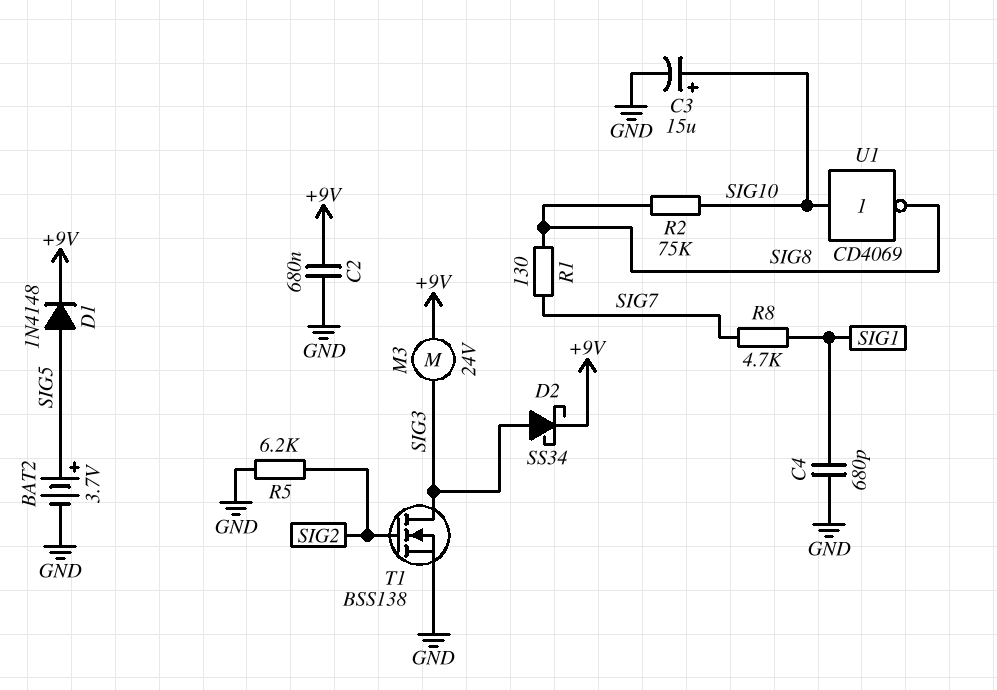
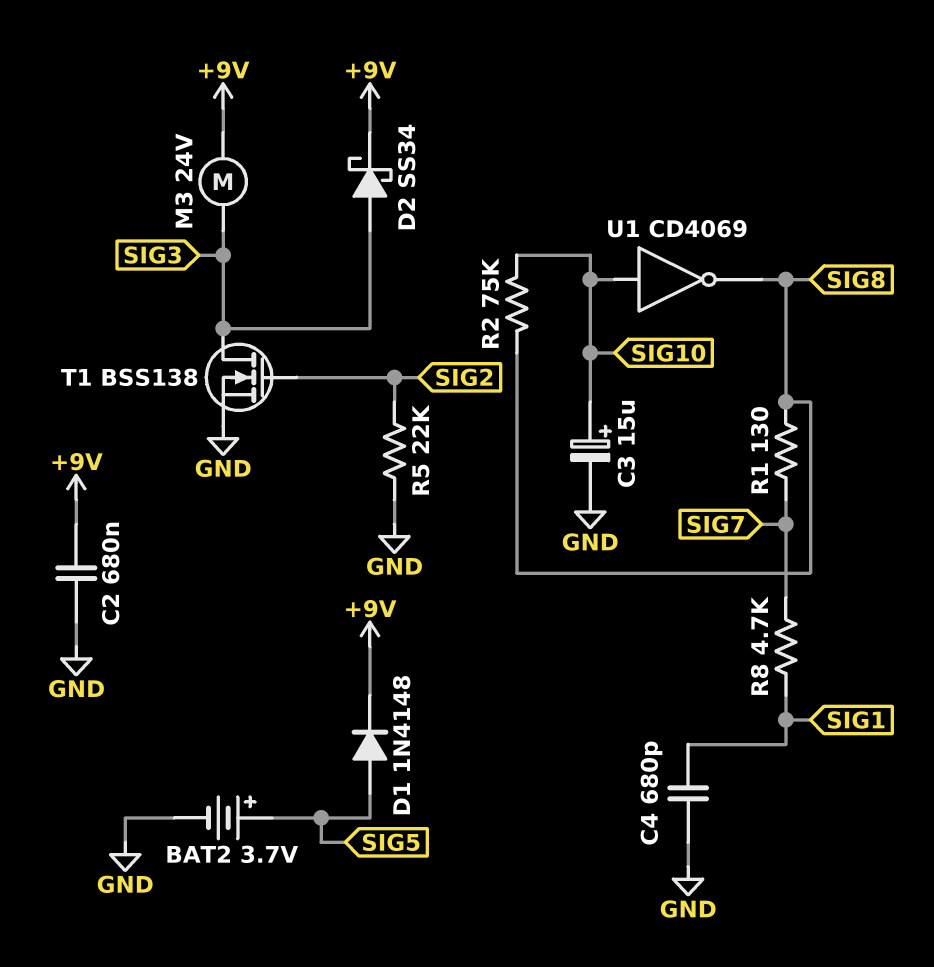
R5: 6.2k (GND, SIG2) -> 22k (GND, SIG2)

